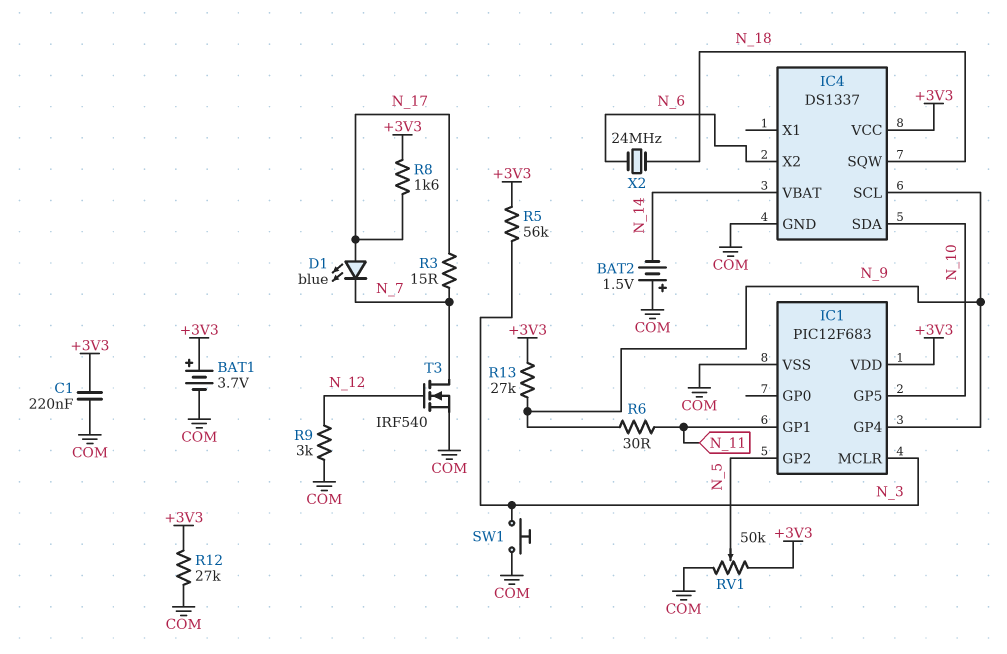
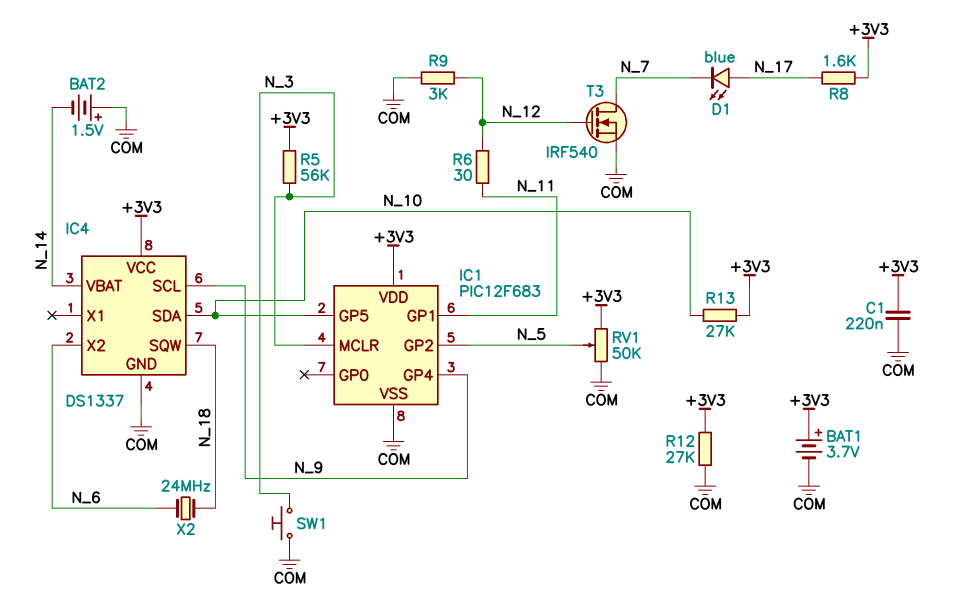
R3: 15 (N_7, N_17) -> none
R6: 30 (N_9, N_11) -> 30 (N_11, N_12)
R13: 27k (+3V3, N_9) -> 27k (+3V3, N_10)

